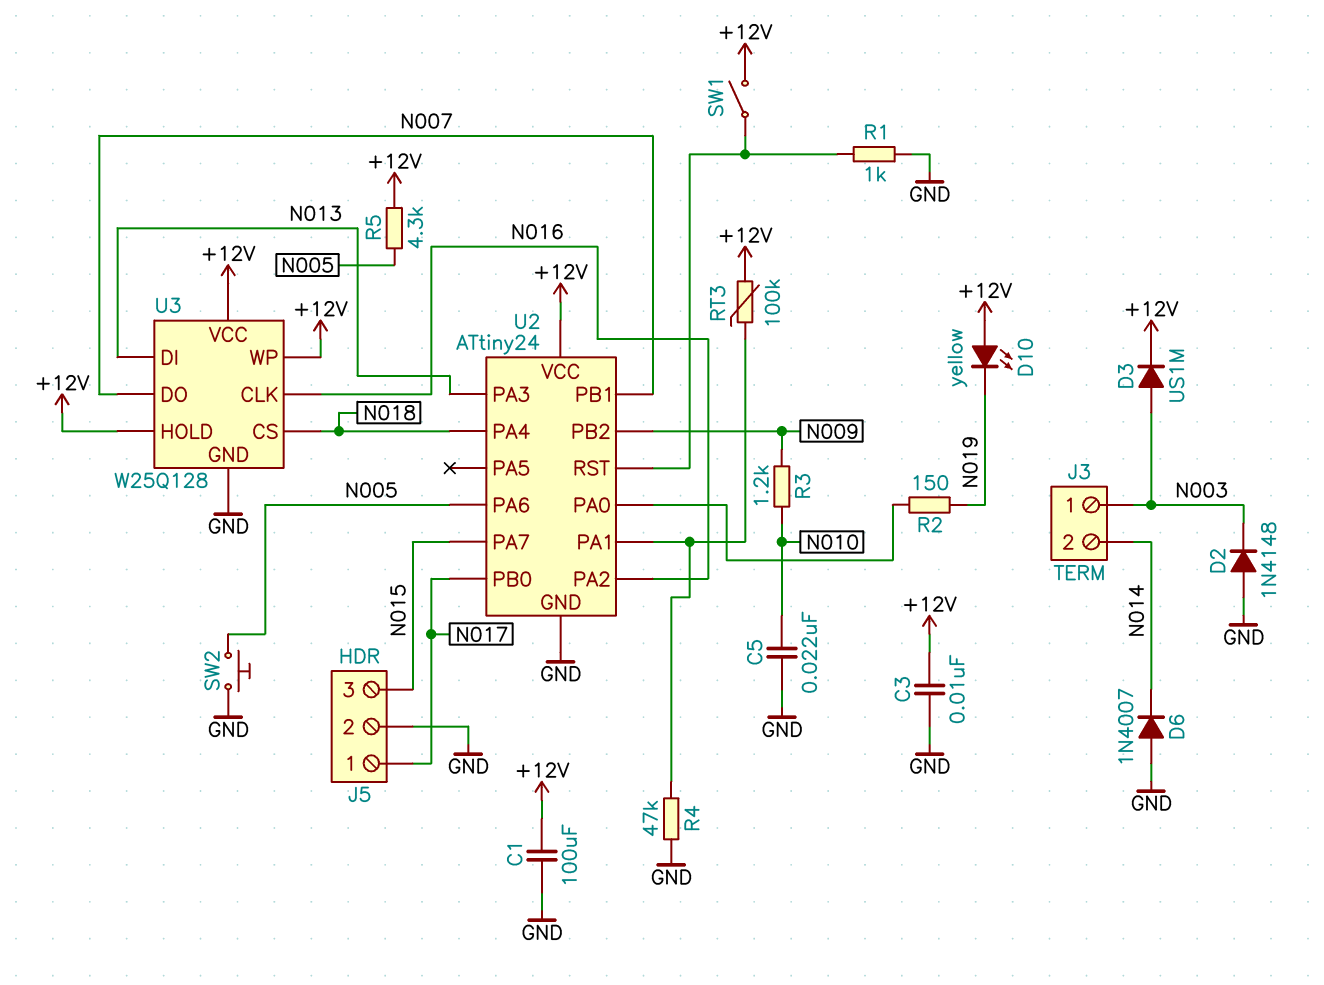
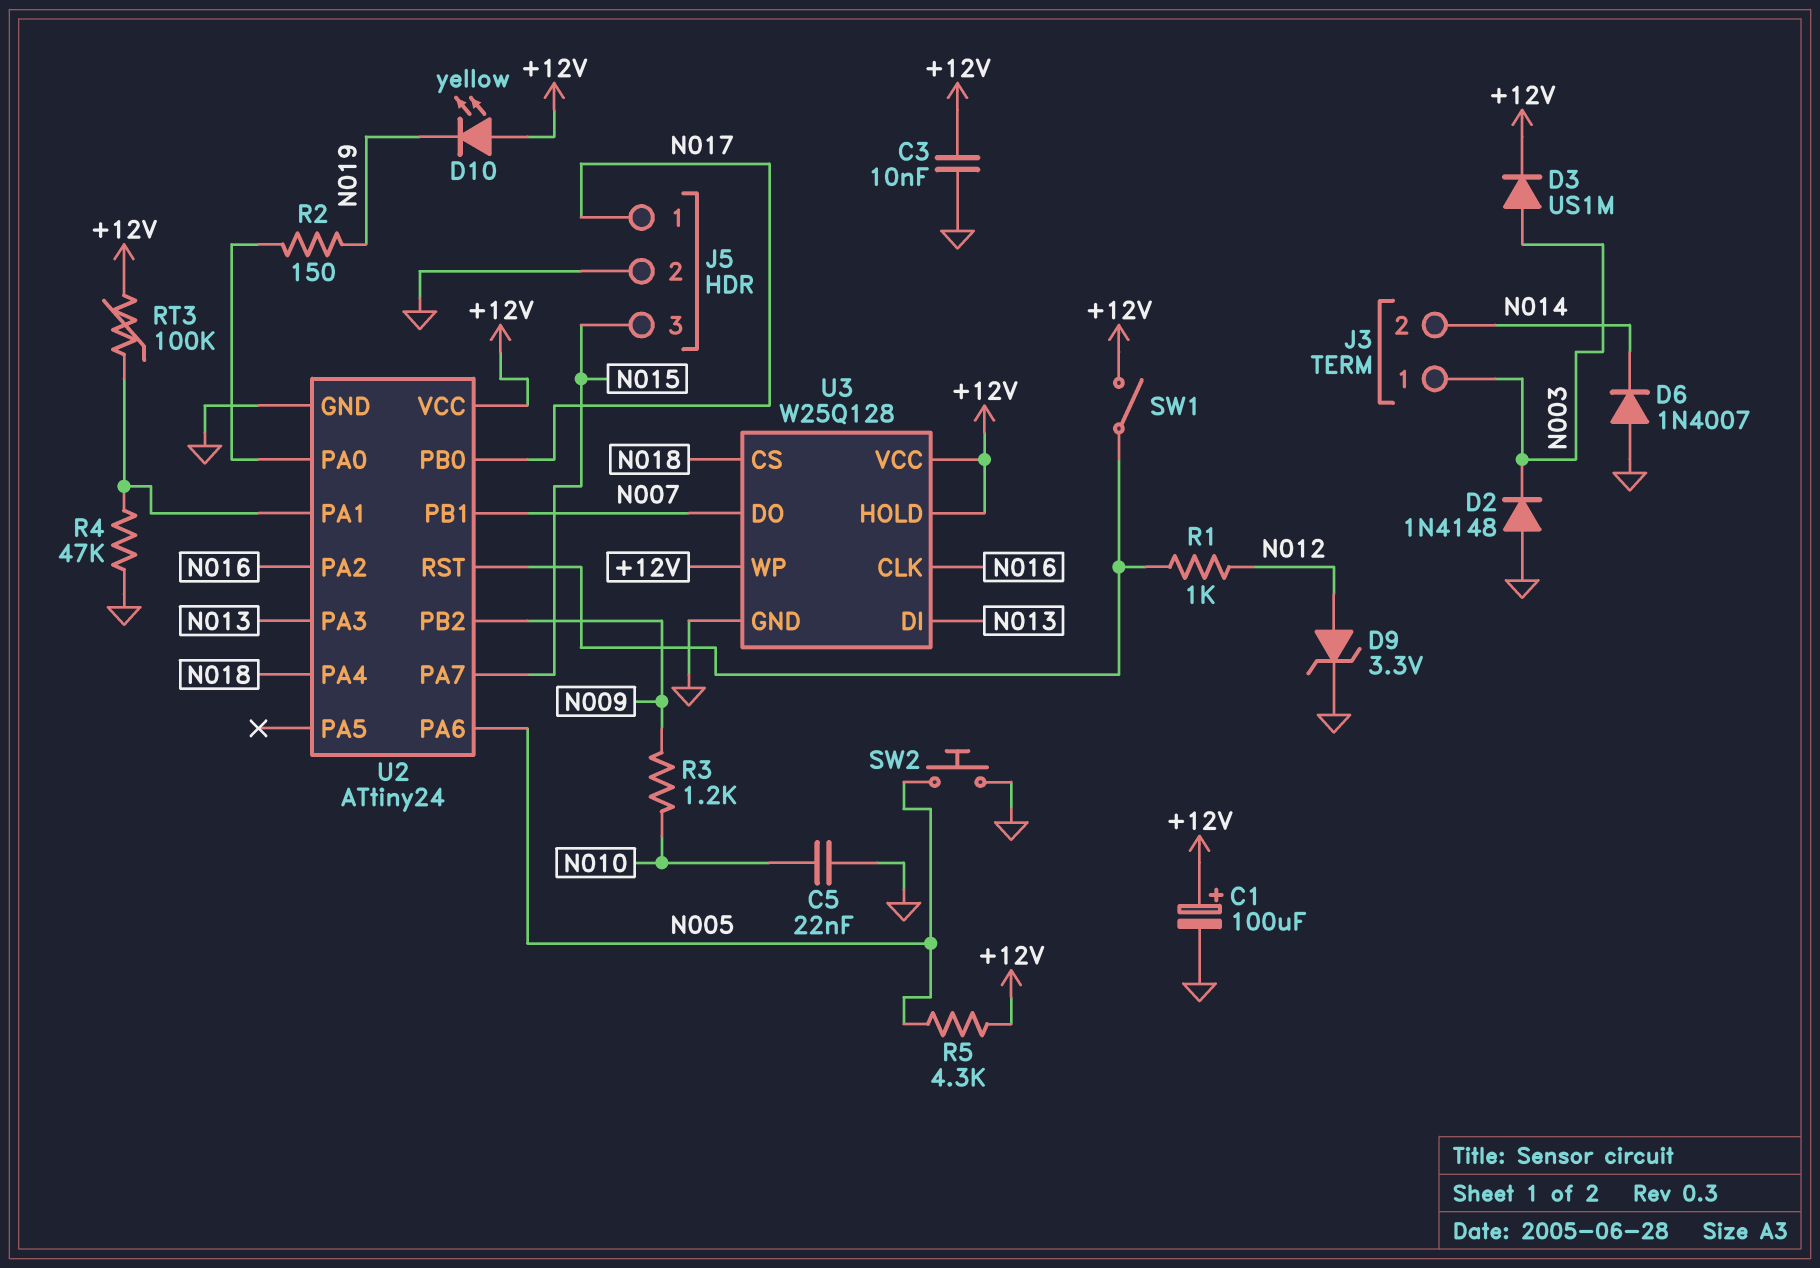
C1: 100uF (+12V, GND) -> 100uF (plus +12V, minus GND)
D9: none -> zener 3.3V (A N012, K GND)
R1: 1k (GND, U2/RST) -> 1k (N012, U2/RST)

